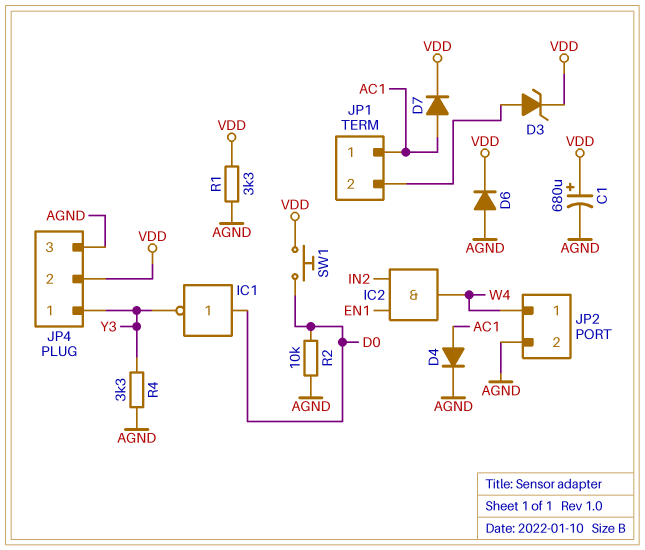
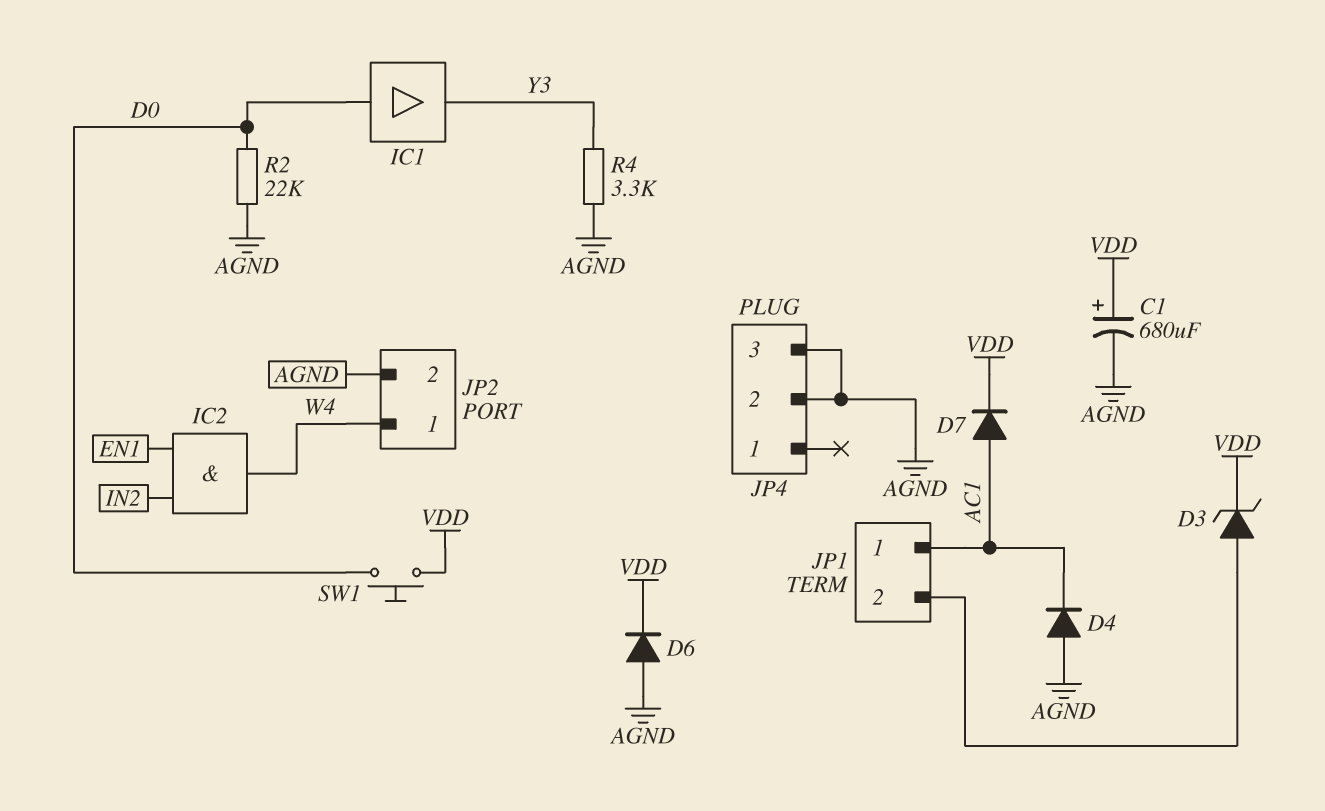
D4: diode (A AC1, K AGND) -> diode (A AGND, K AC1)
IC1: NOT (in D0, out Y3) -> buffer (in D0, out Y3)
JP4 pin 1: Y3 -> none
JP4 pin 2: VDD -> AGND
R1: 3.3k (AGND, VDD) -> none
R2: 10k (AGND, D0) -> 22k (AGND, D0)

